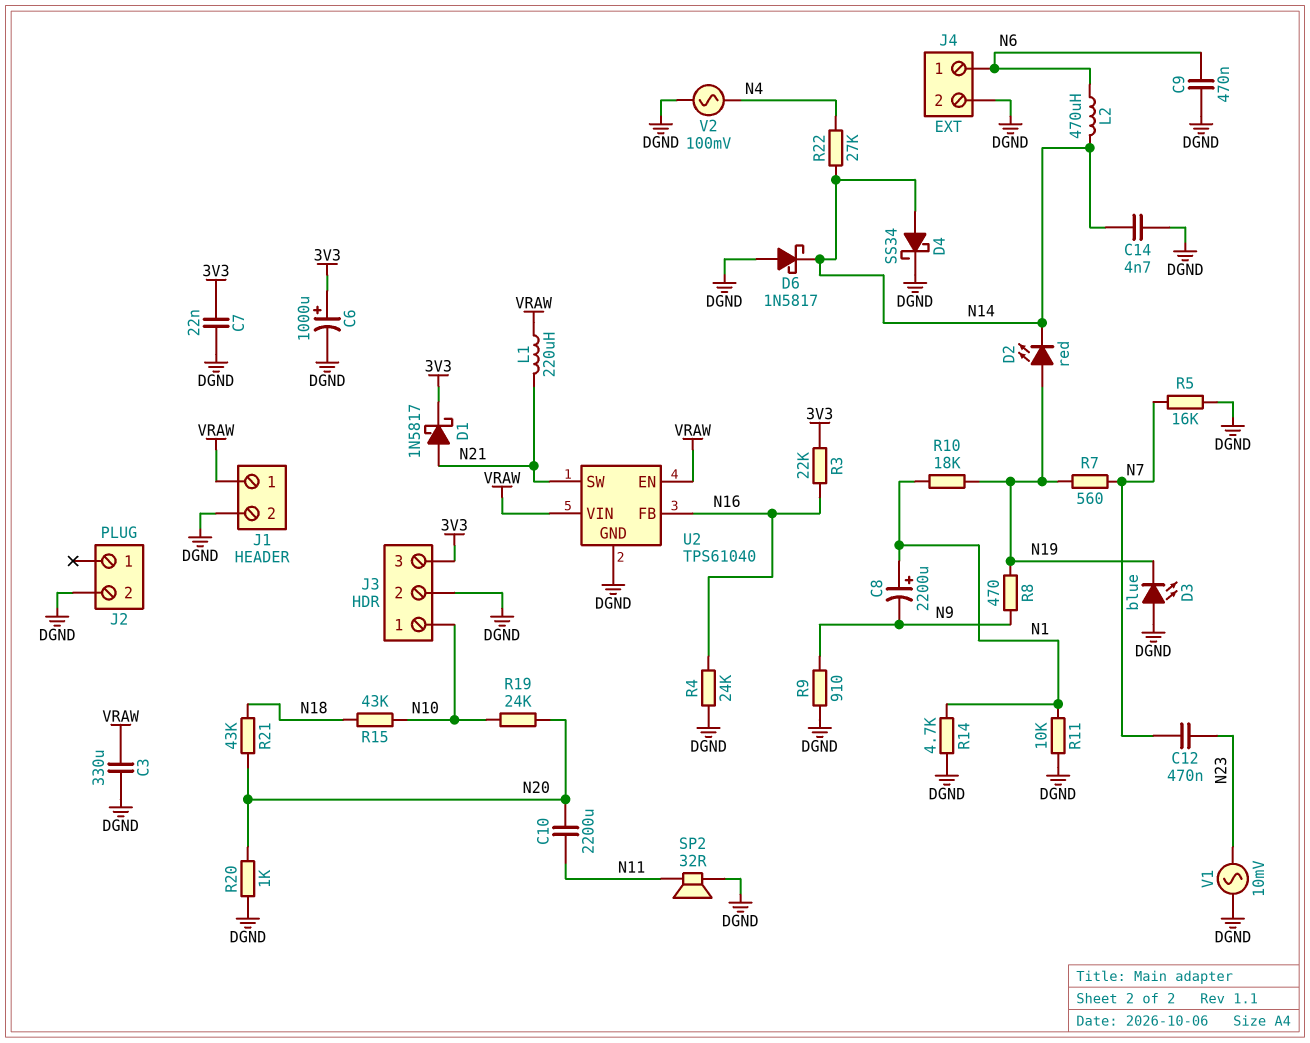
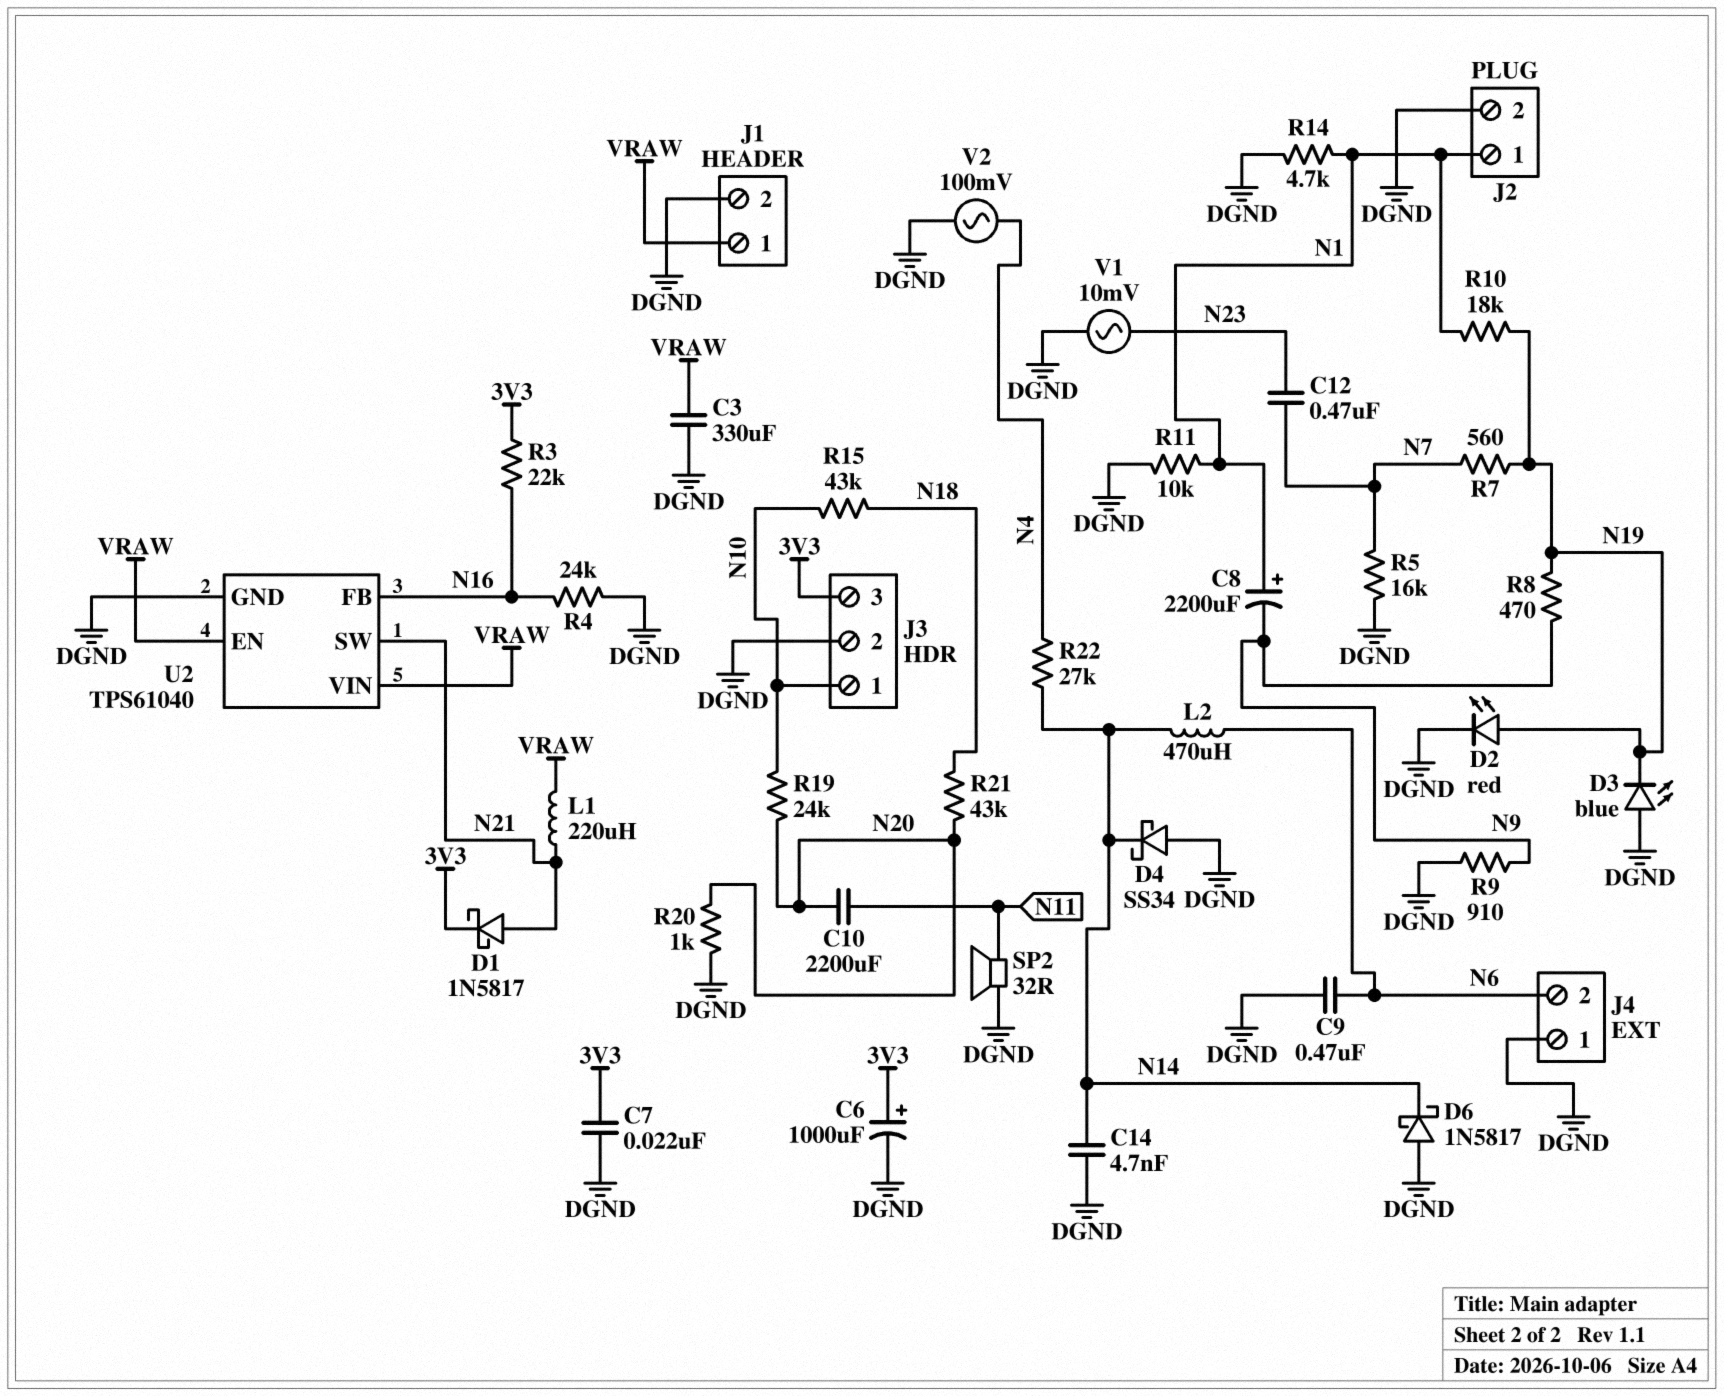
D2: LED red (A N19, K N14) -> LED red (A N19, K DGND)
D4: schottky SS34 (A N14, K DGND) -> schottky SS34 (A DGND, K N14)
J2 pin 1: none -> N1
J4 pin 1: N6 -> DGND
J4 pin 2: DGND -> N6

